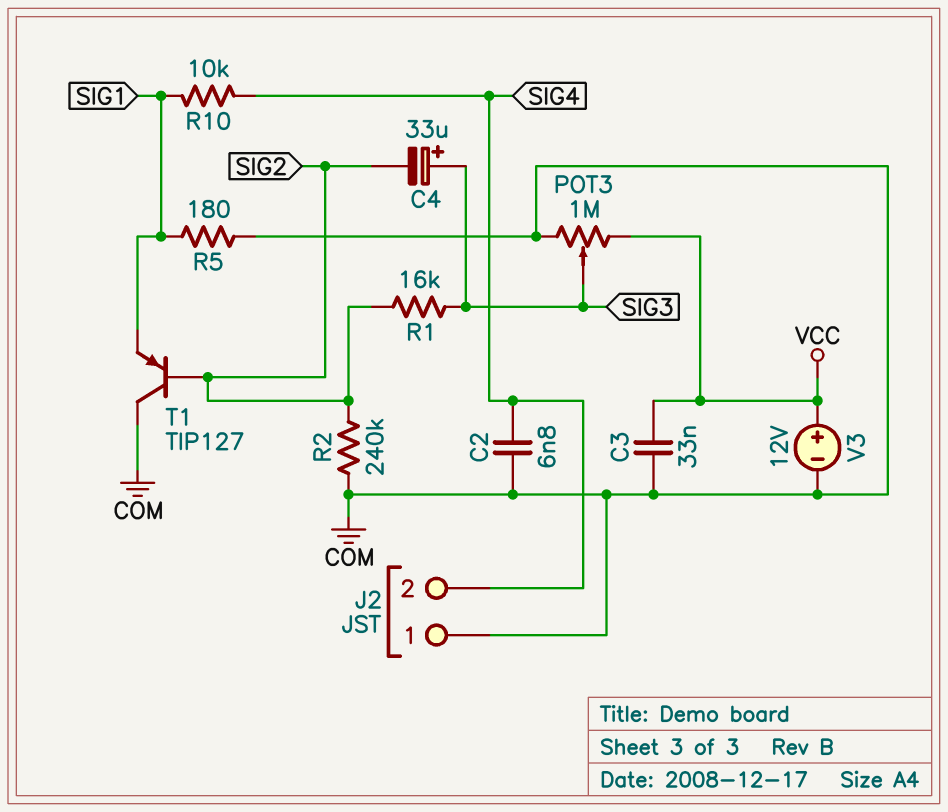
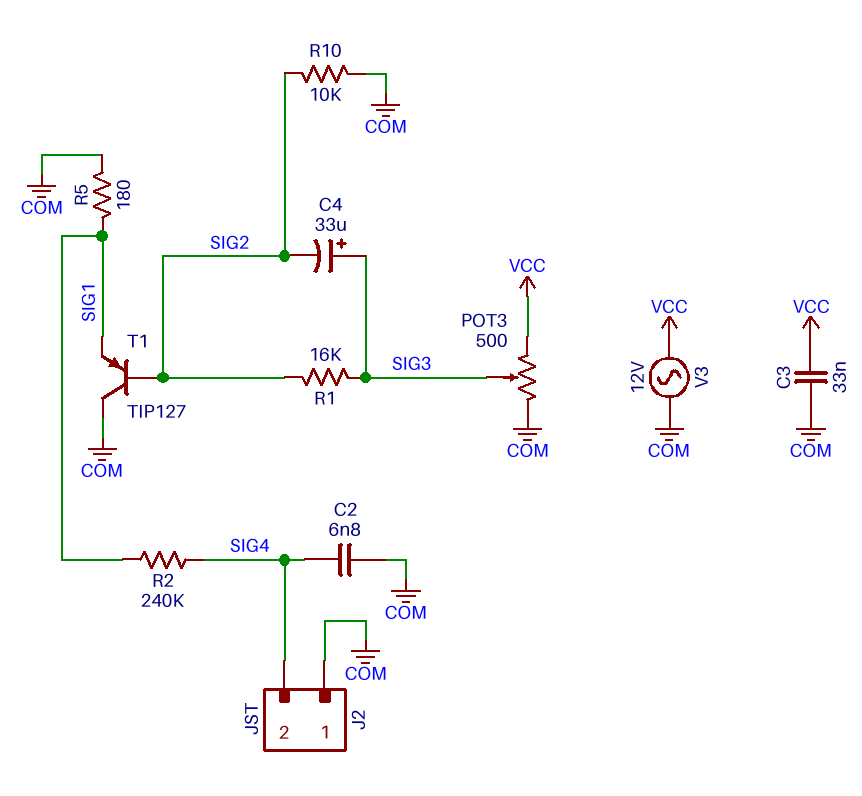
POT3: 1M (COM, VCC, wiper SIG3) -> 500 (COM, VCC, wiper SIG3)
R2: 240k (COM, SIG2) -> 240k (SIG1, SIG4)
R10: 10k (SIG1, SIG4) -> 10k (COM, SIG2)
V3: 12V (plus VCC, minus COM) -> AC 12V (COM, VCC)

